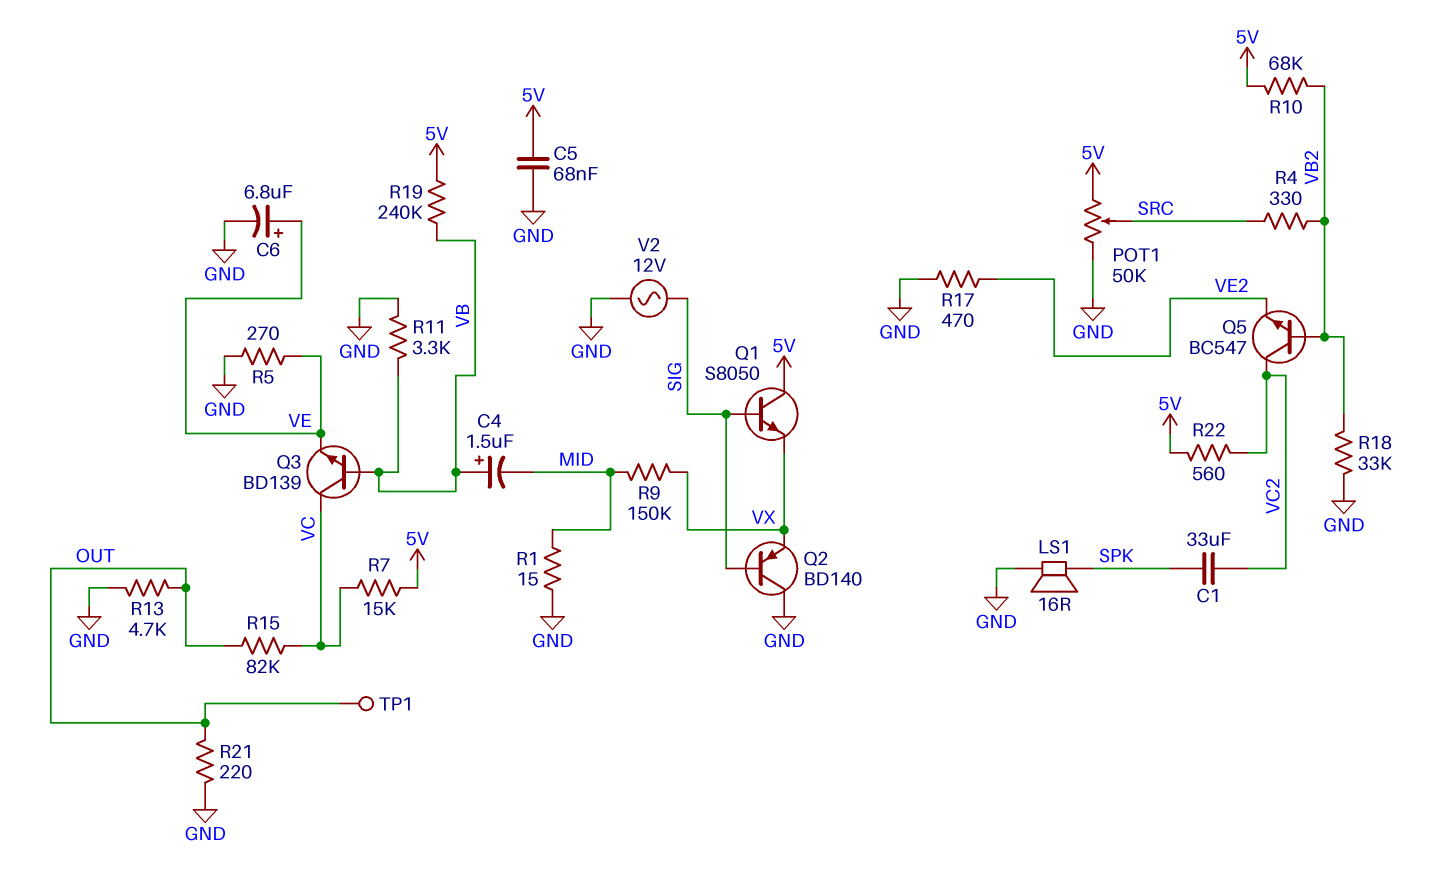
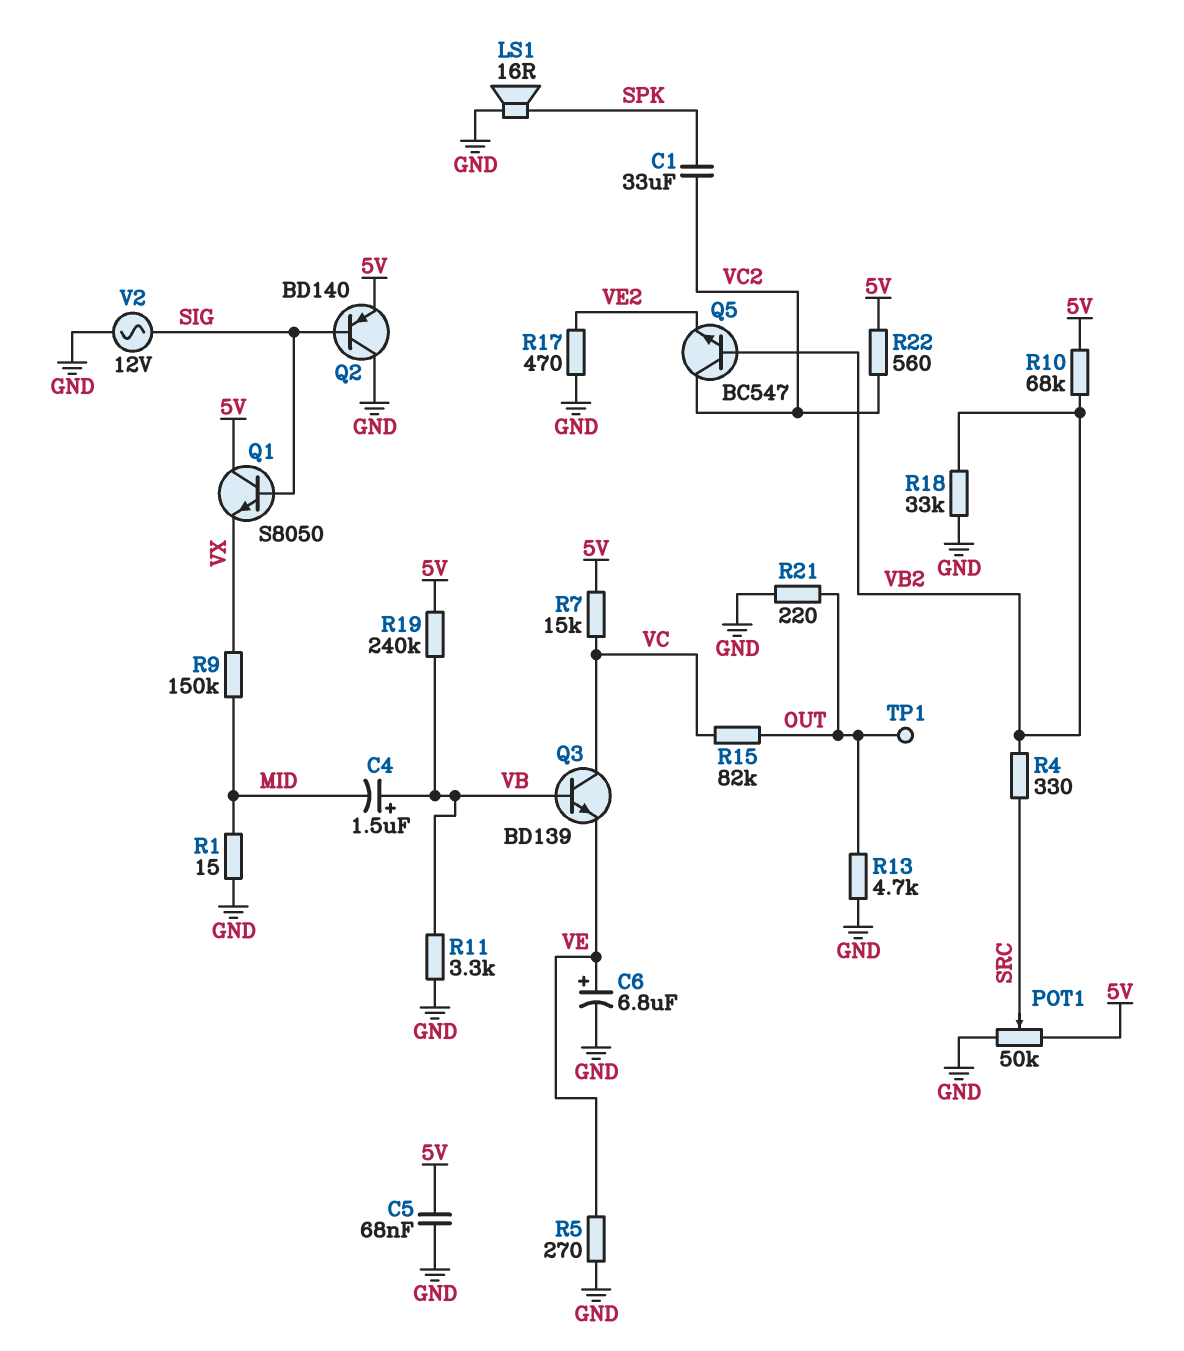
Q2: PNP BD140 (B SIG, C GND, E VX) -> PNP BD140 (B SIG, C GND, E 5V)

